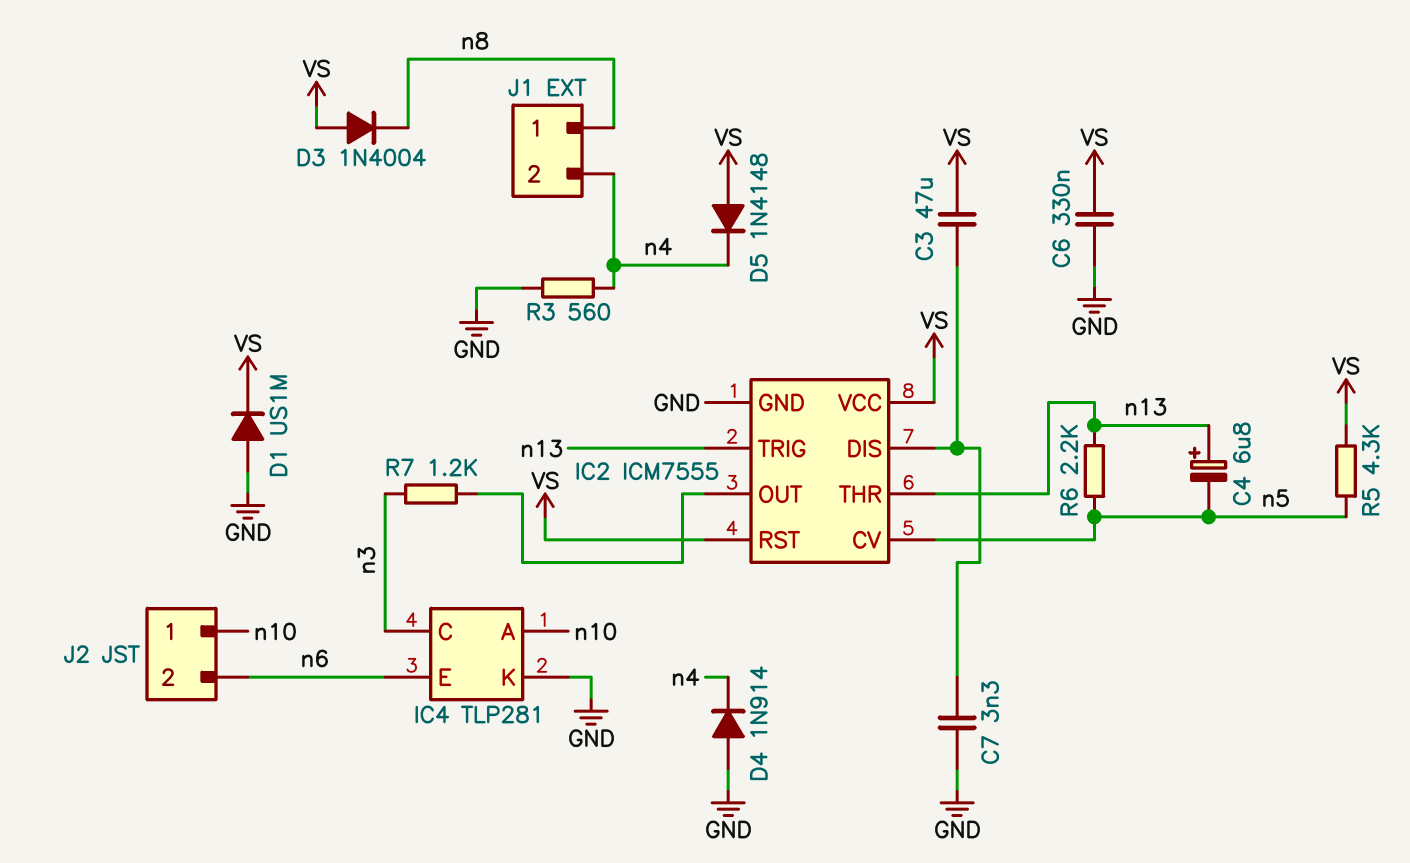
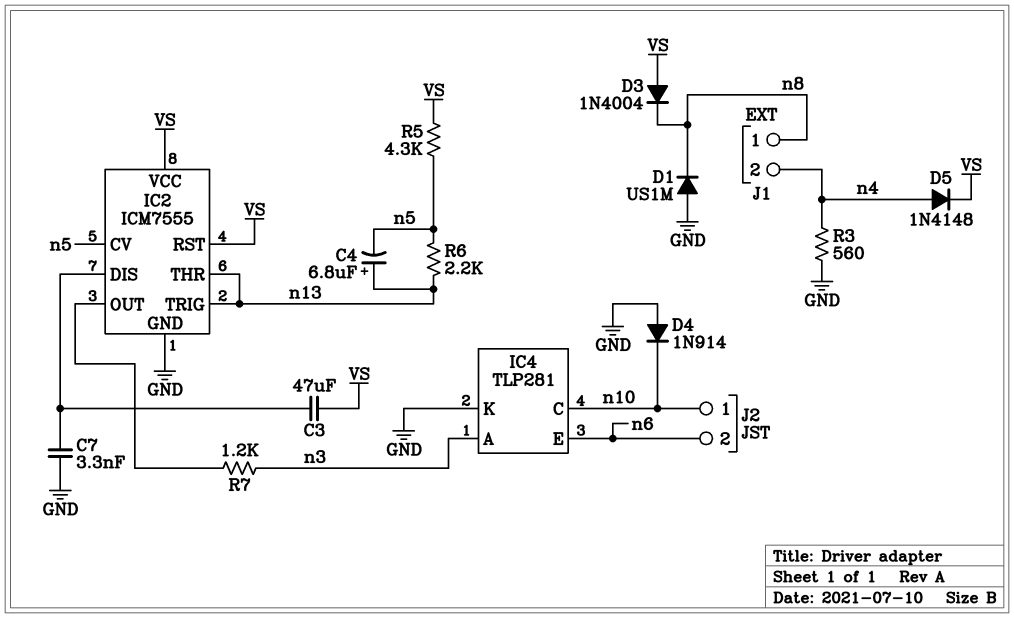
C6: 330nF (GND, VS) -> none
D1: diode US1M (A GND, K VS) -> diode US1M (A GND, K n8)
D4: diode 1N914 (A GND, K n4) -> diode 1N914 (A GND, K n10)
D5: diode 1N4148 (A VS, K n4) -> diode 1N4148 (A n4, K VS)
IC4 pin A: n10 -> n3
IC4 pin C: n3 -> n10

